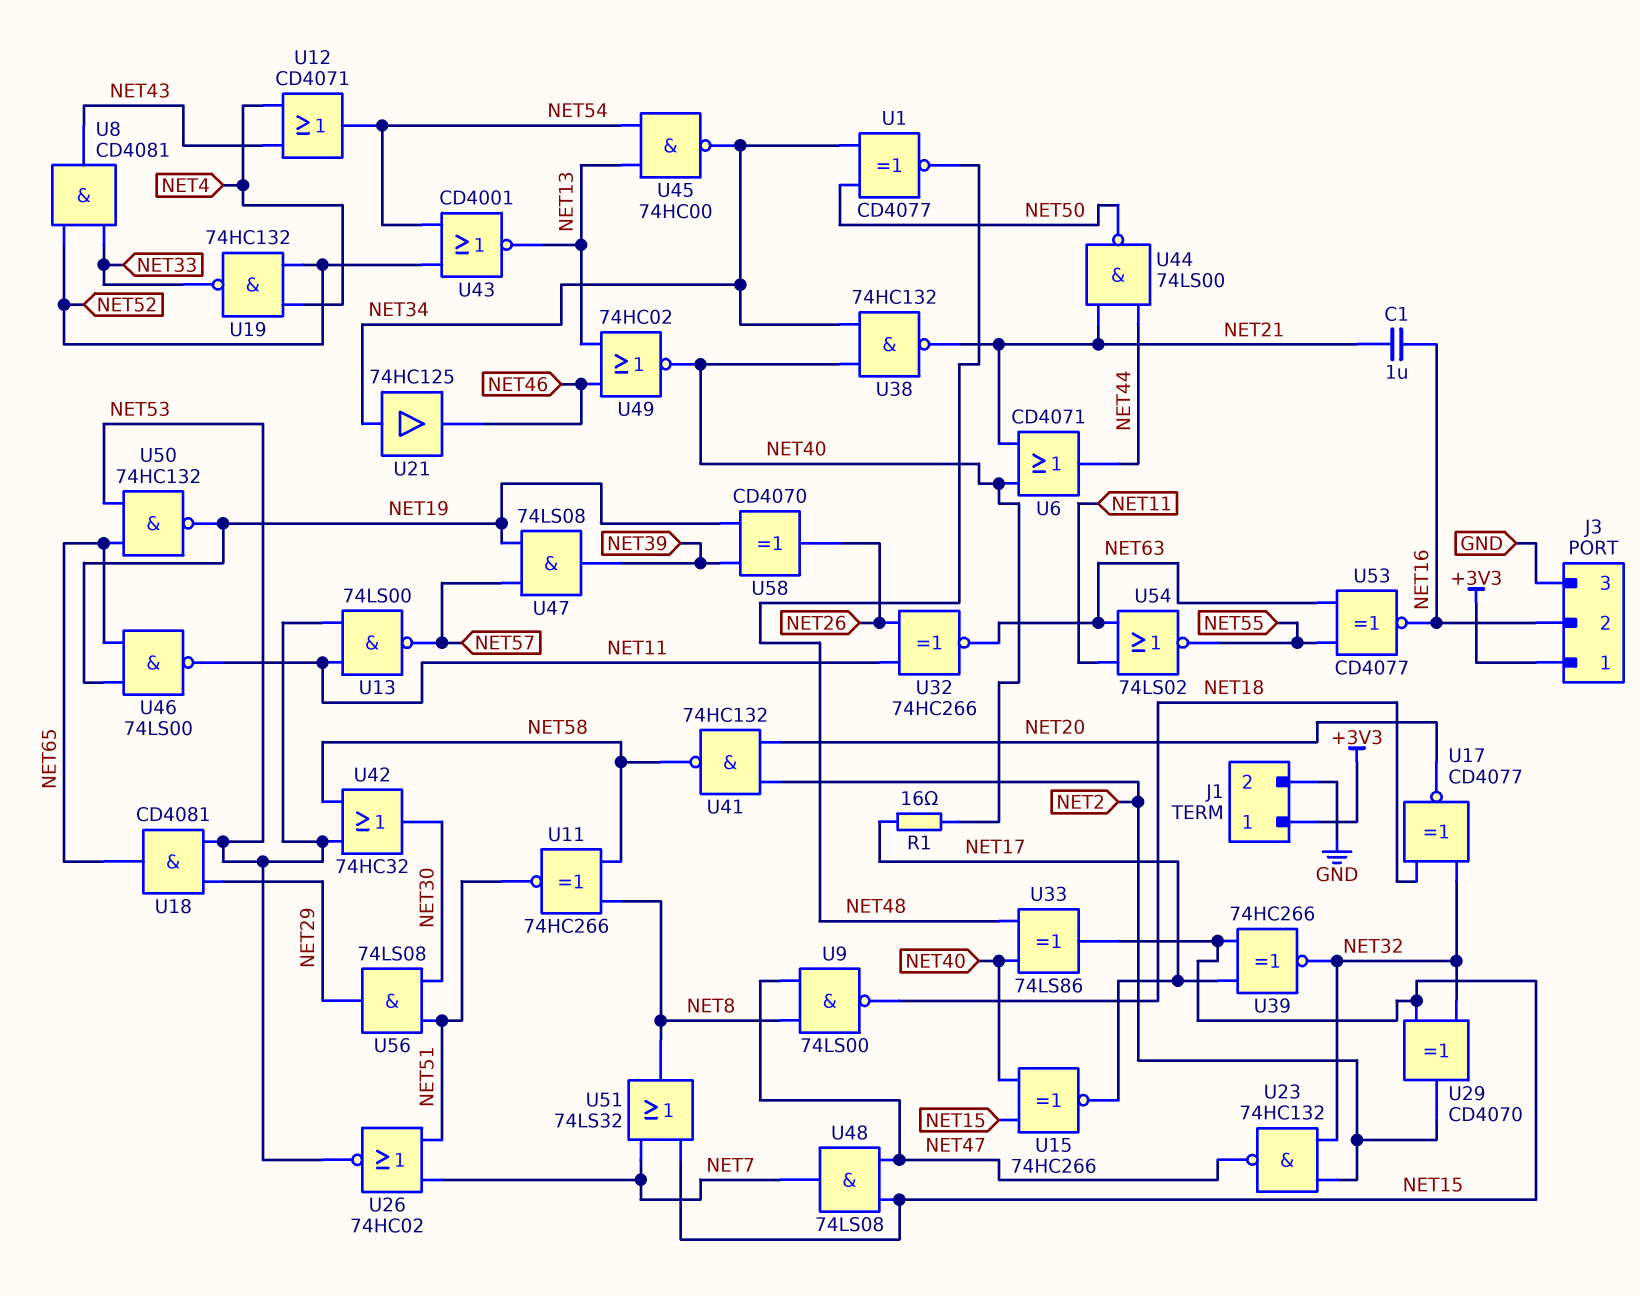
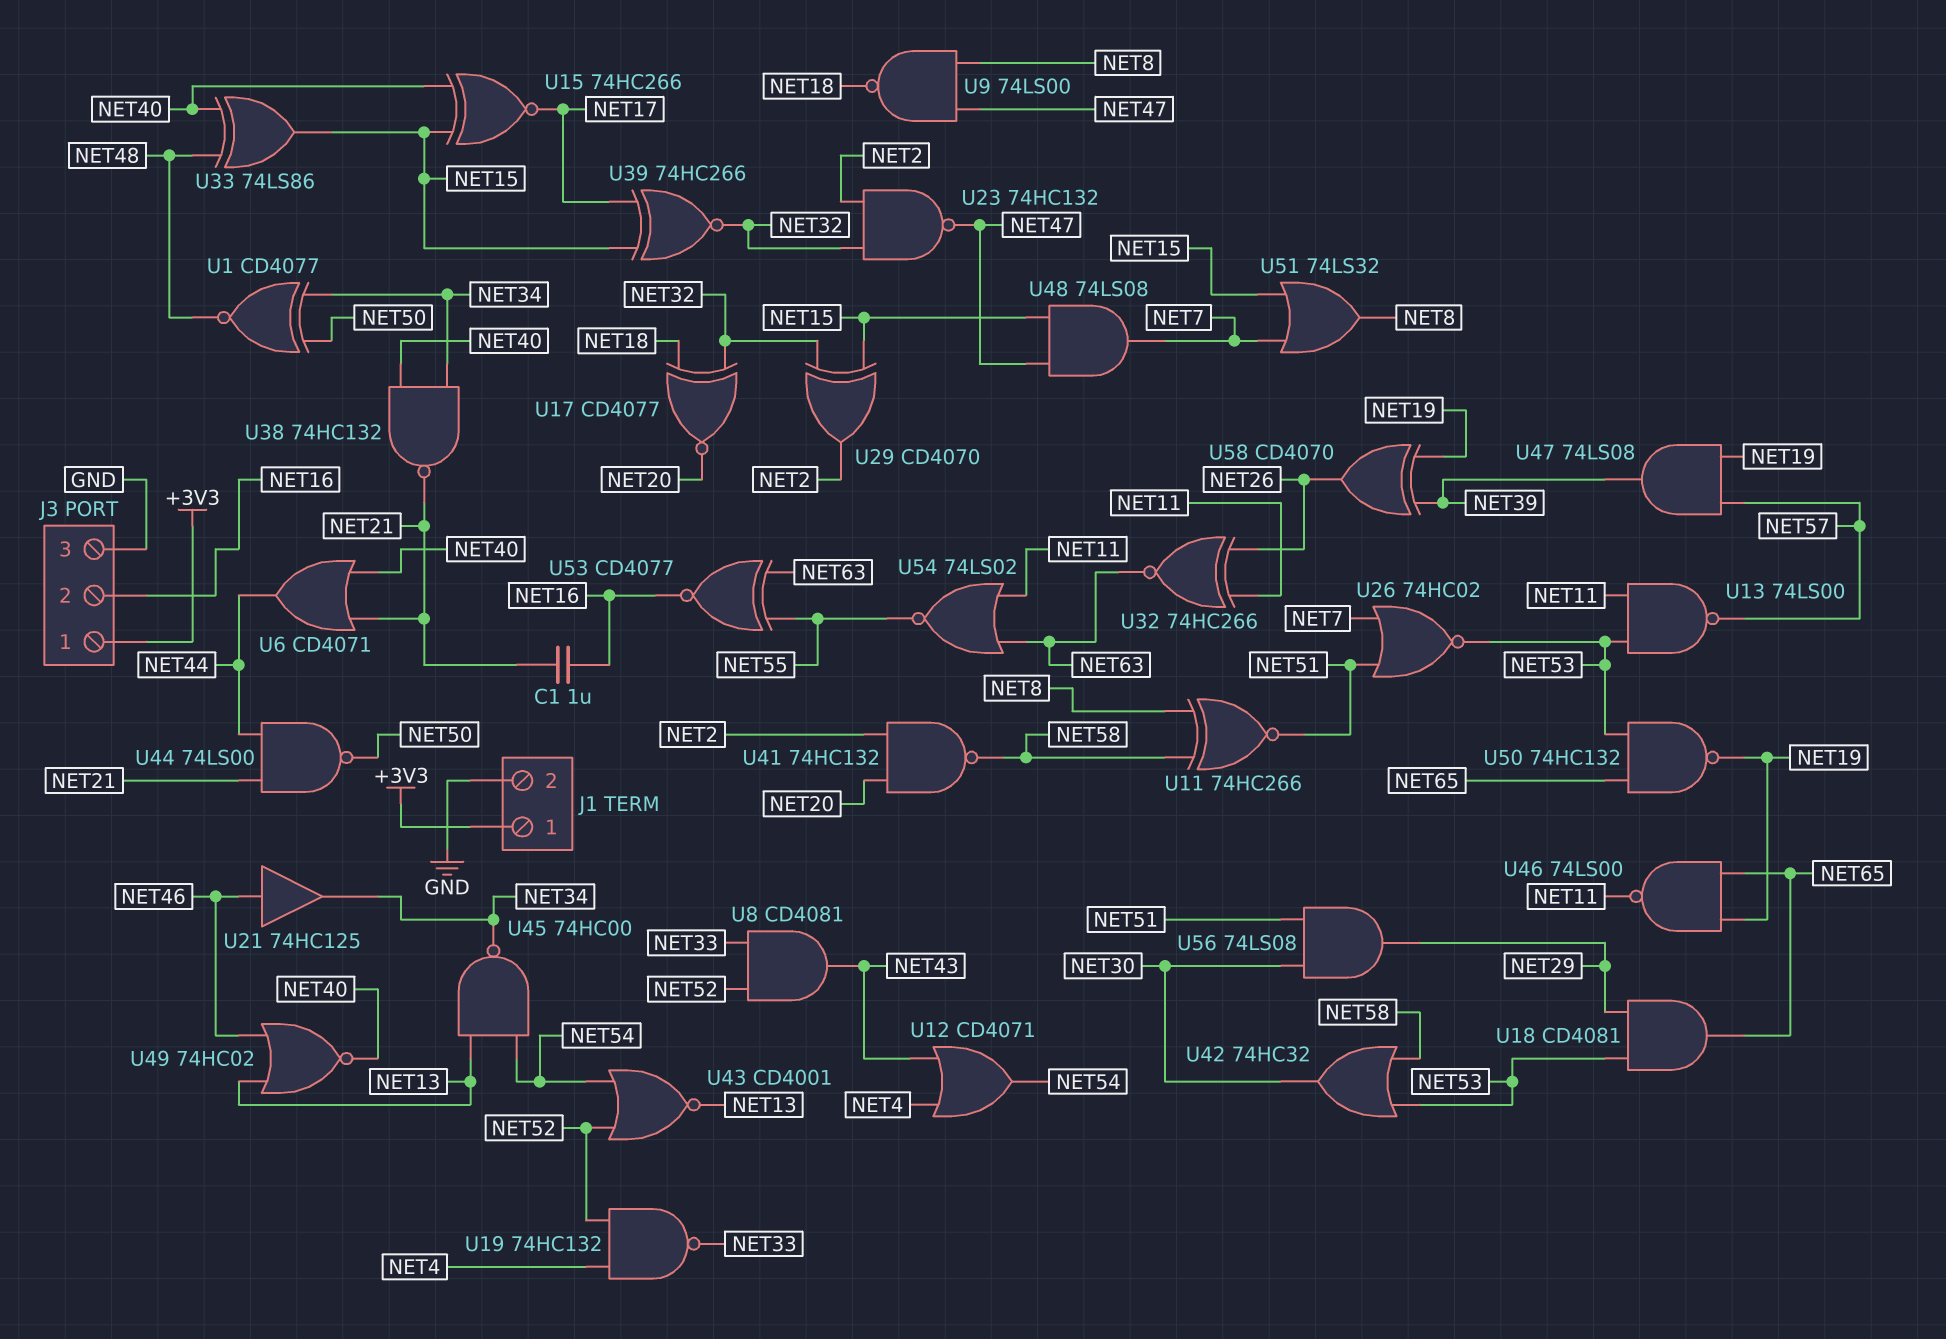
R1: 16 (NET17, NET40) -> none
U21: buffer 74HC125 (in NET34, out NET46) -> buffer 74HC125 (in NET46, out NET34)

